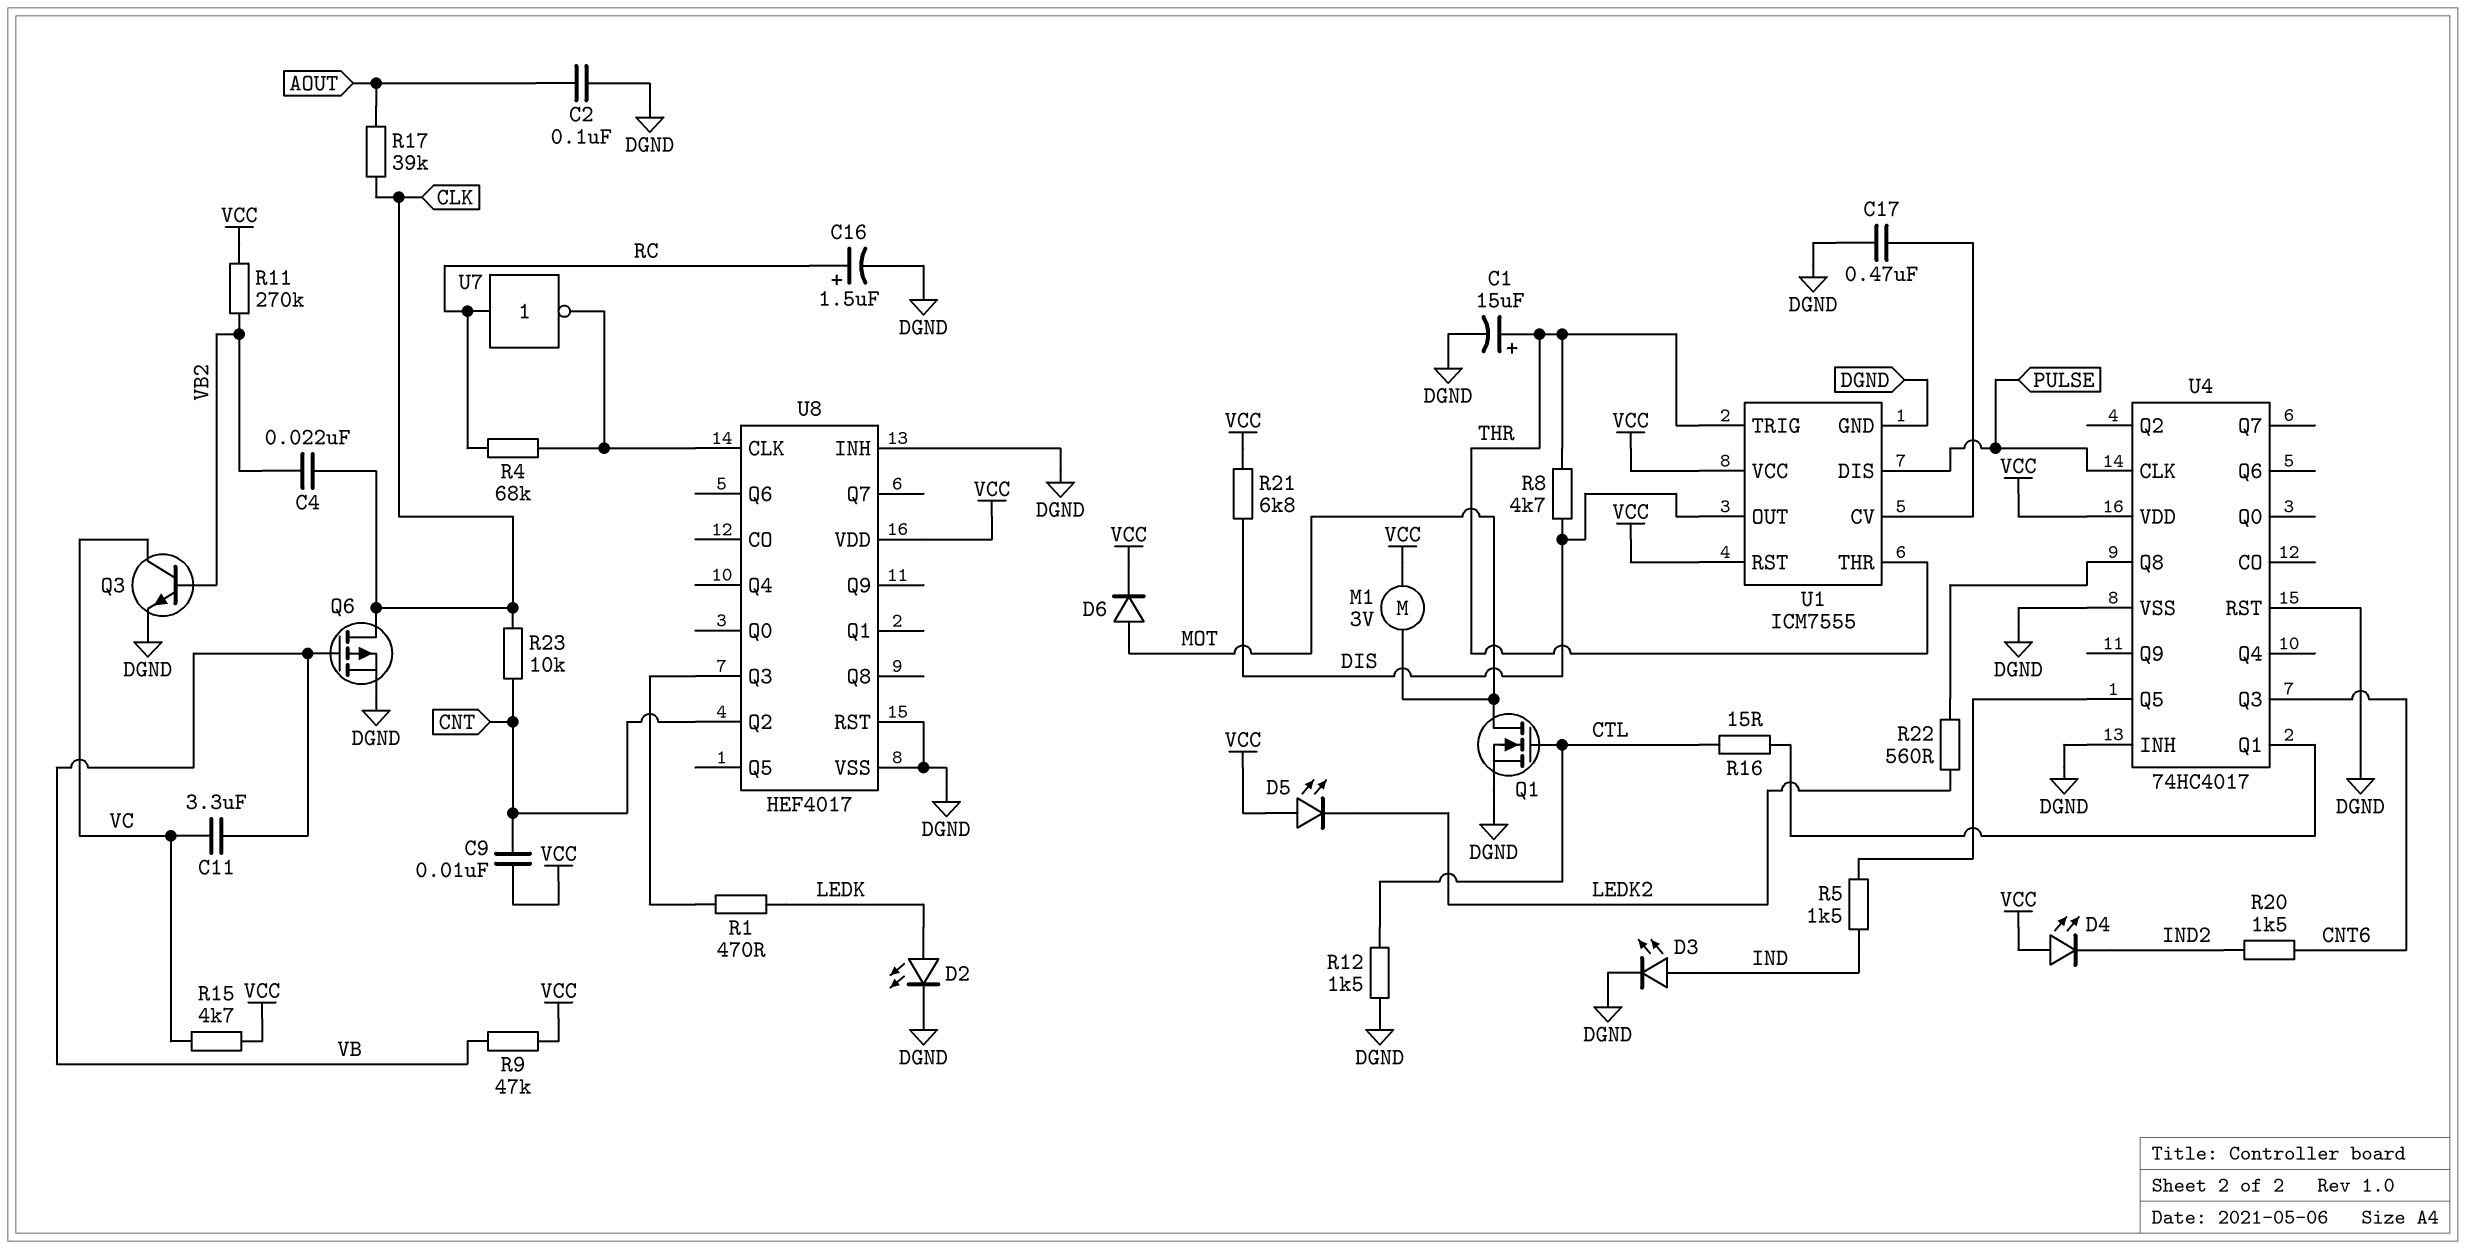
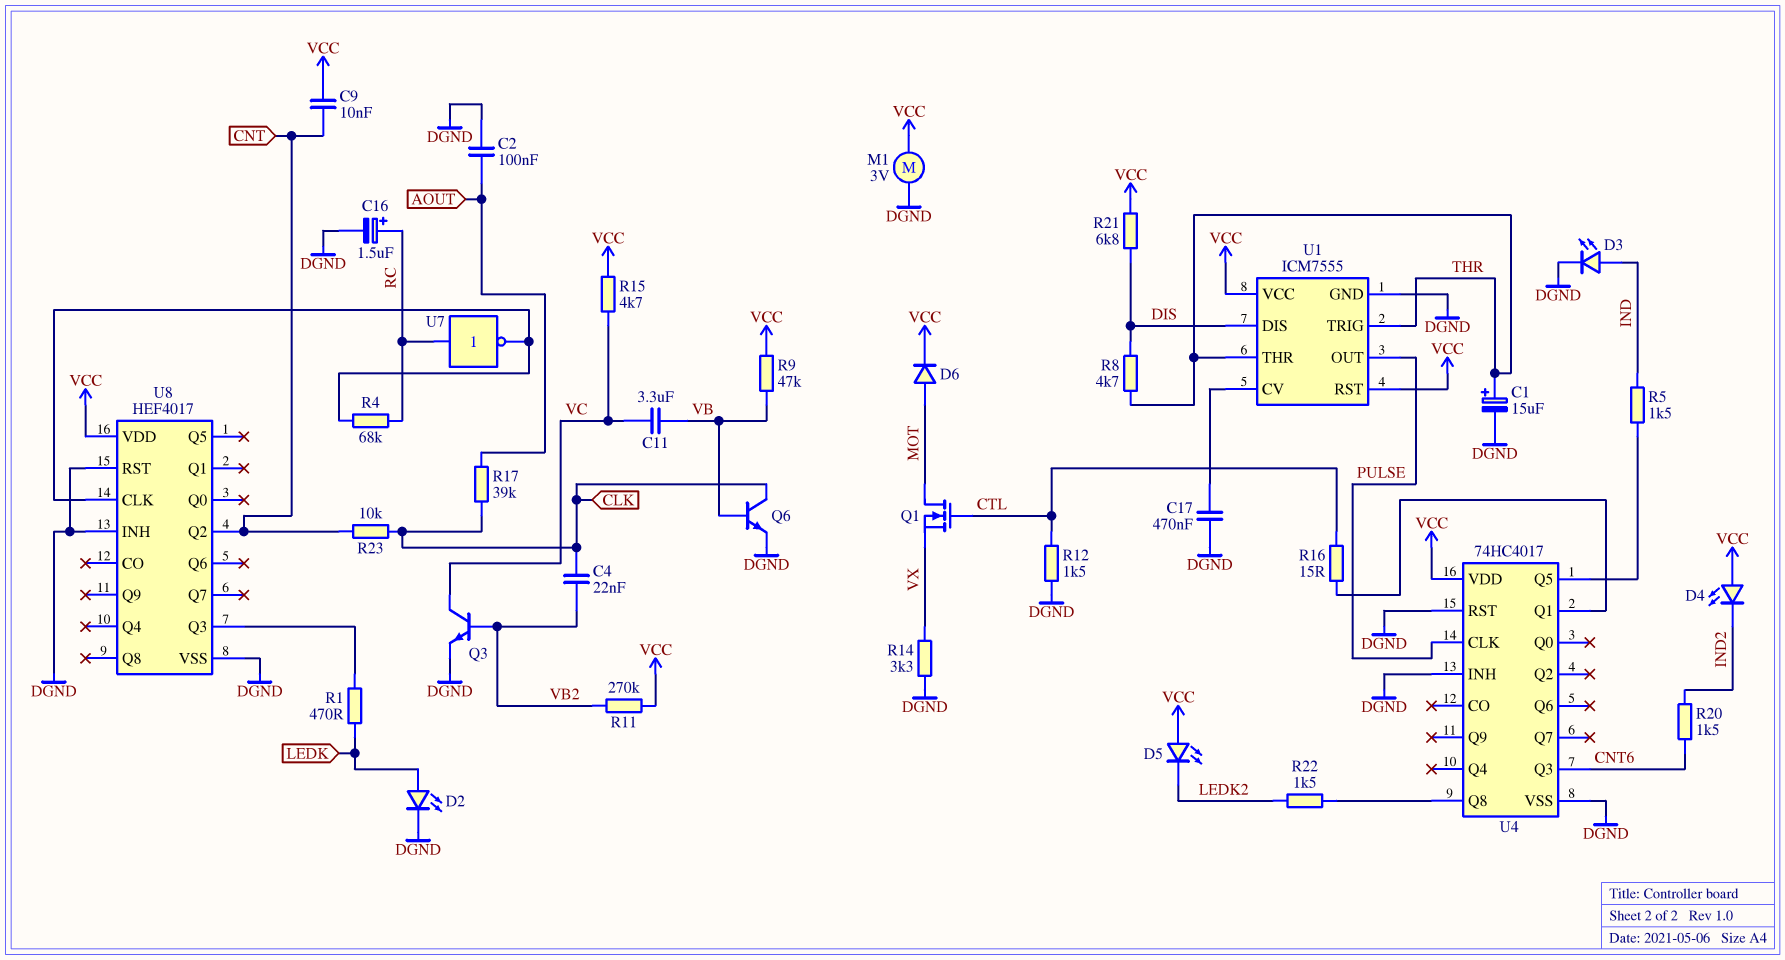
M1: motor 3V (MOT, VCC) -> motor 3V (DGND, VCC)
Q1: NMOS (G CTL, D MOT, S DGND) -> NMOS (G CTL, D MOT, S VX)
Q6: PMOS (G VB, D CLK, S DGND) -> NPN (B VB, C CLK, E DGND)
R14: none -> 3.3k (DGND, VX)
R22: 560 (LEDK2, U4/Q8) -> 1.5k (LEDK2, U4/Q8)
U1 pin DIS: PULSE -> DIS
U1 pin OUT: DIS -> PULSE

